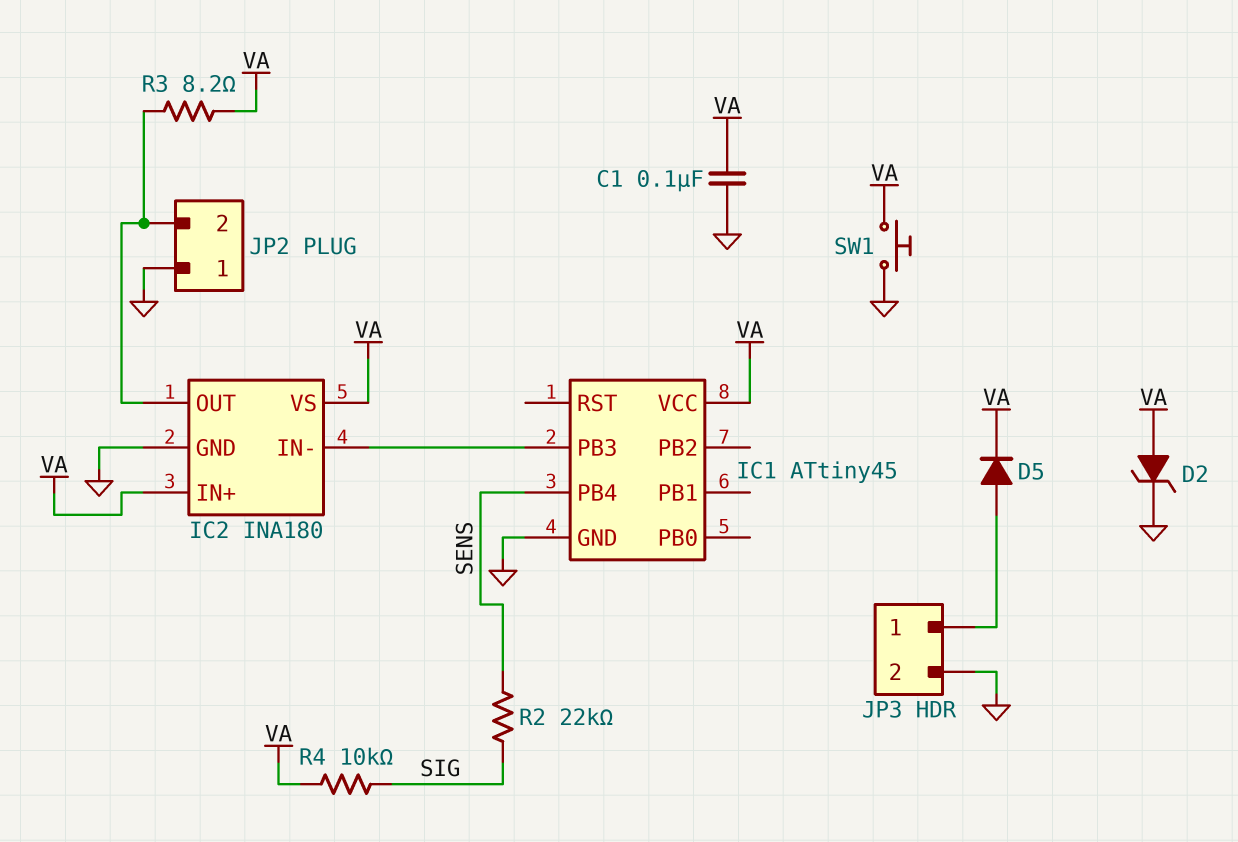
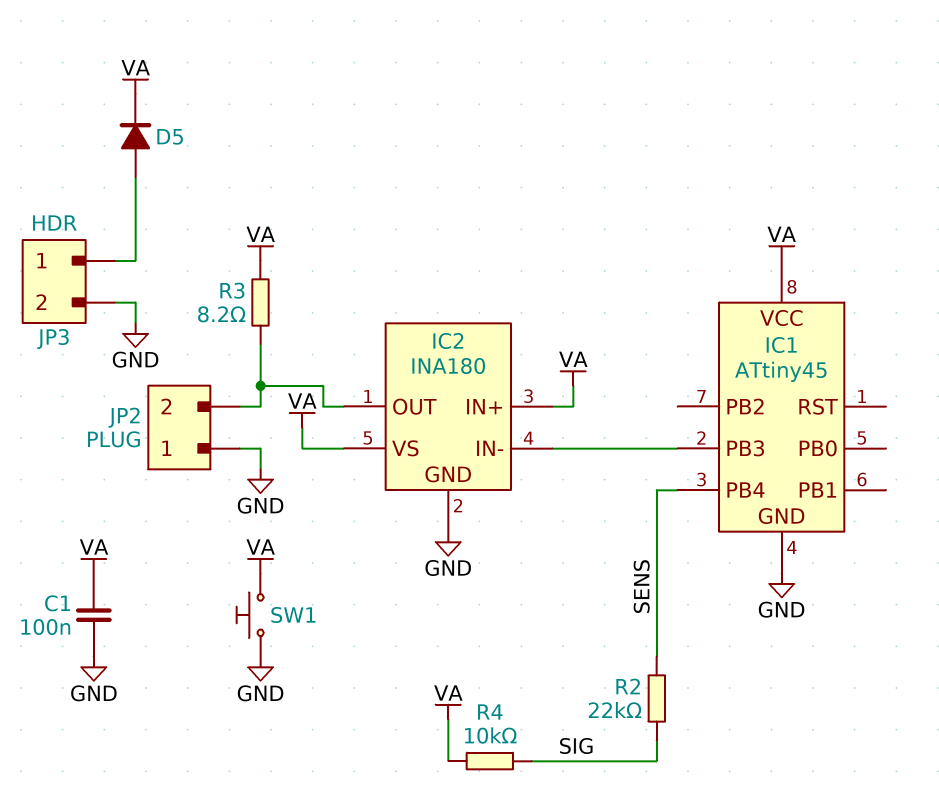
D2: zener (A VA, K GND) -> none

